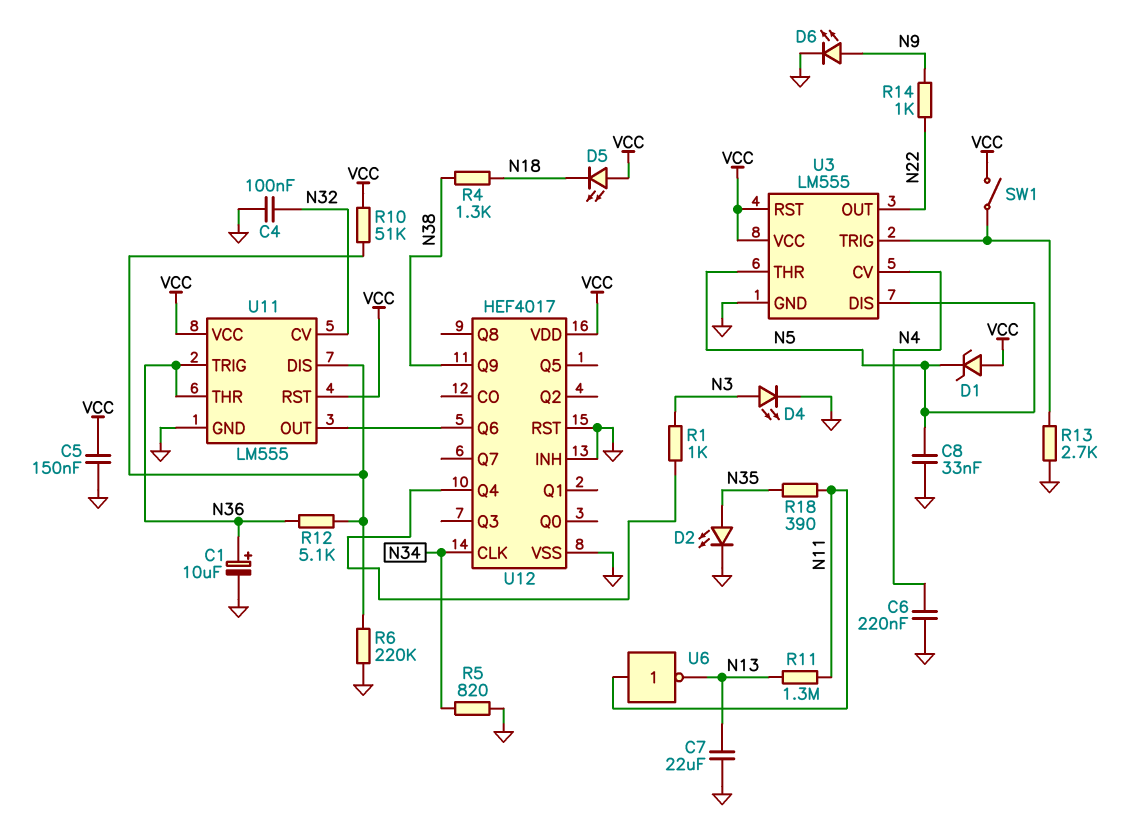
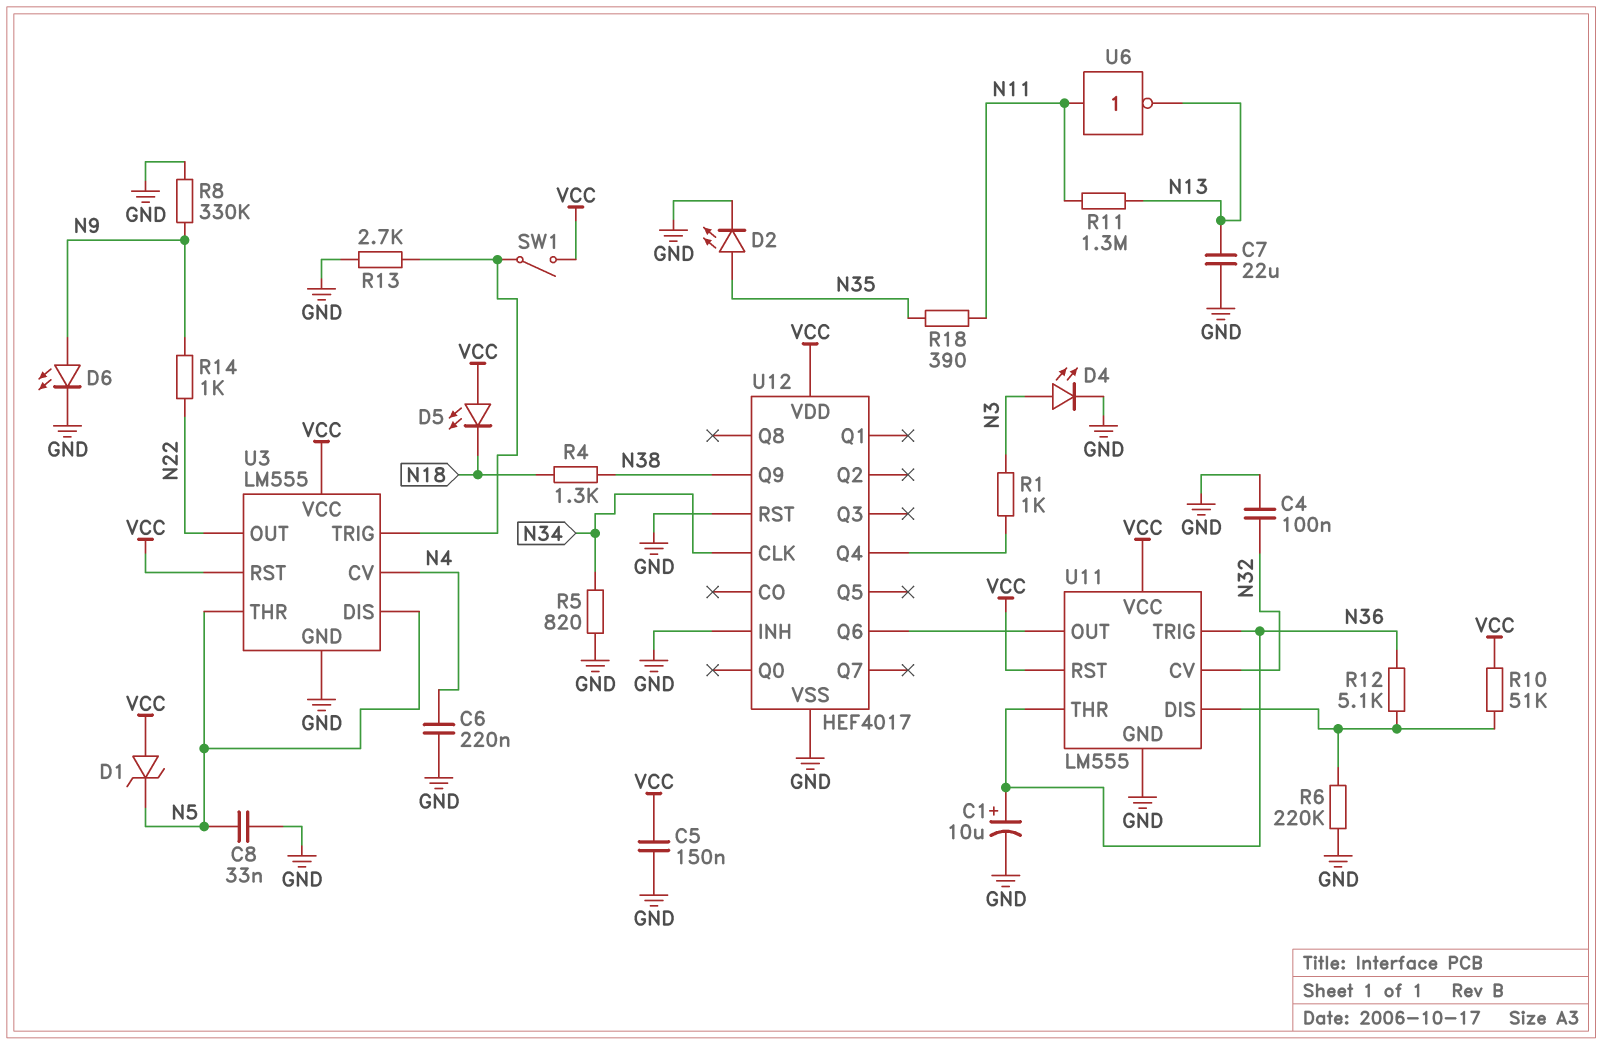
R8: none -> 330k (GND, N9)

